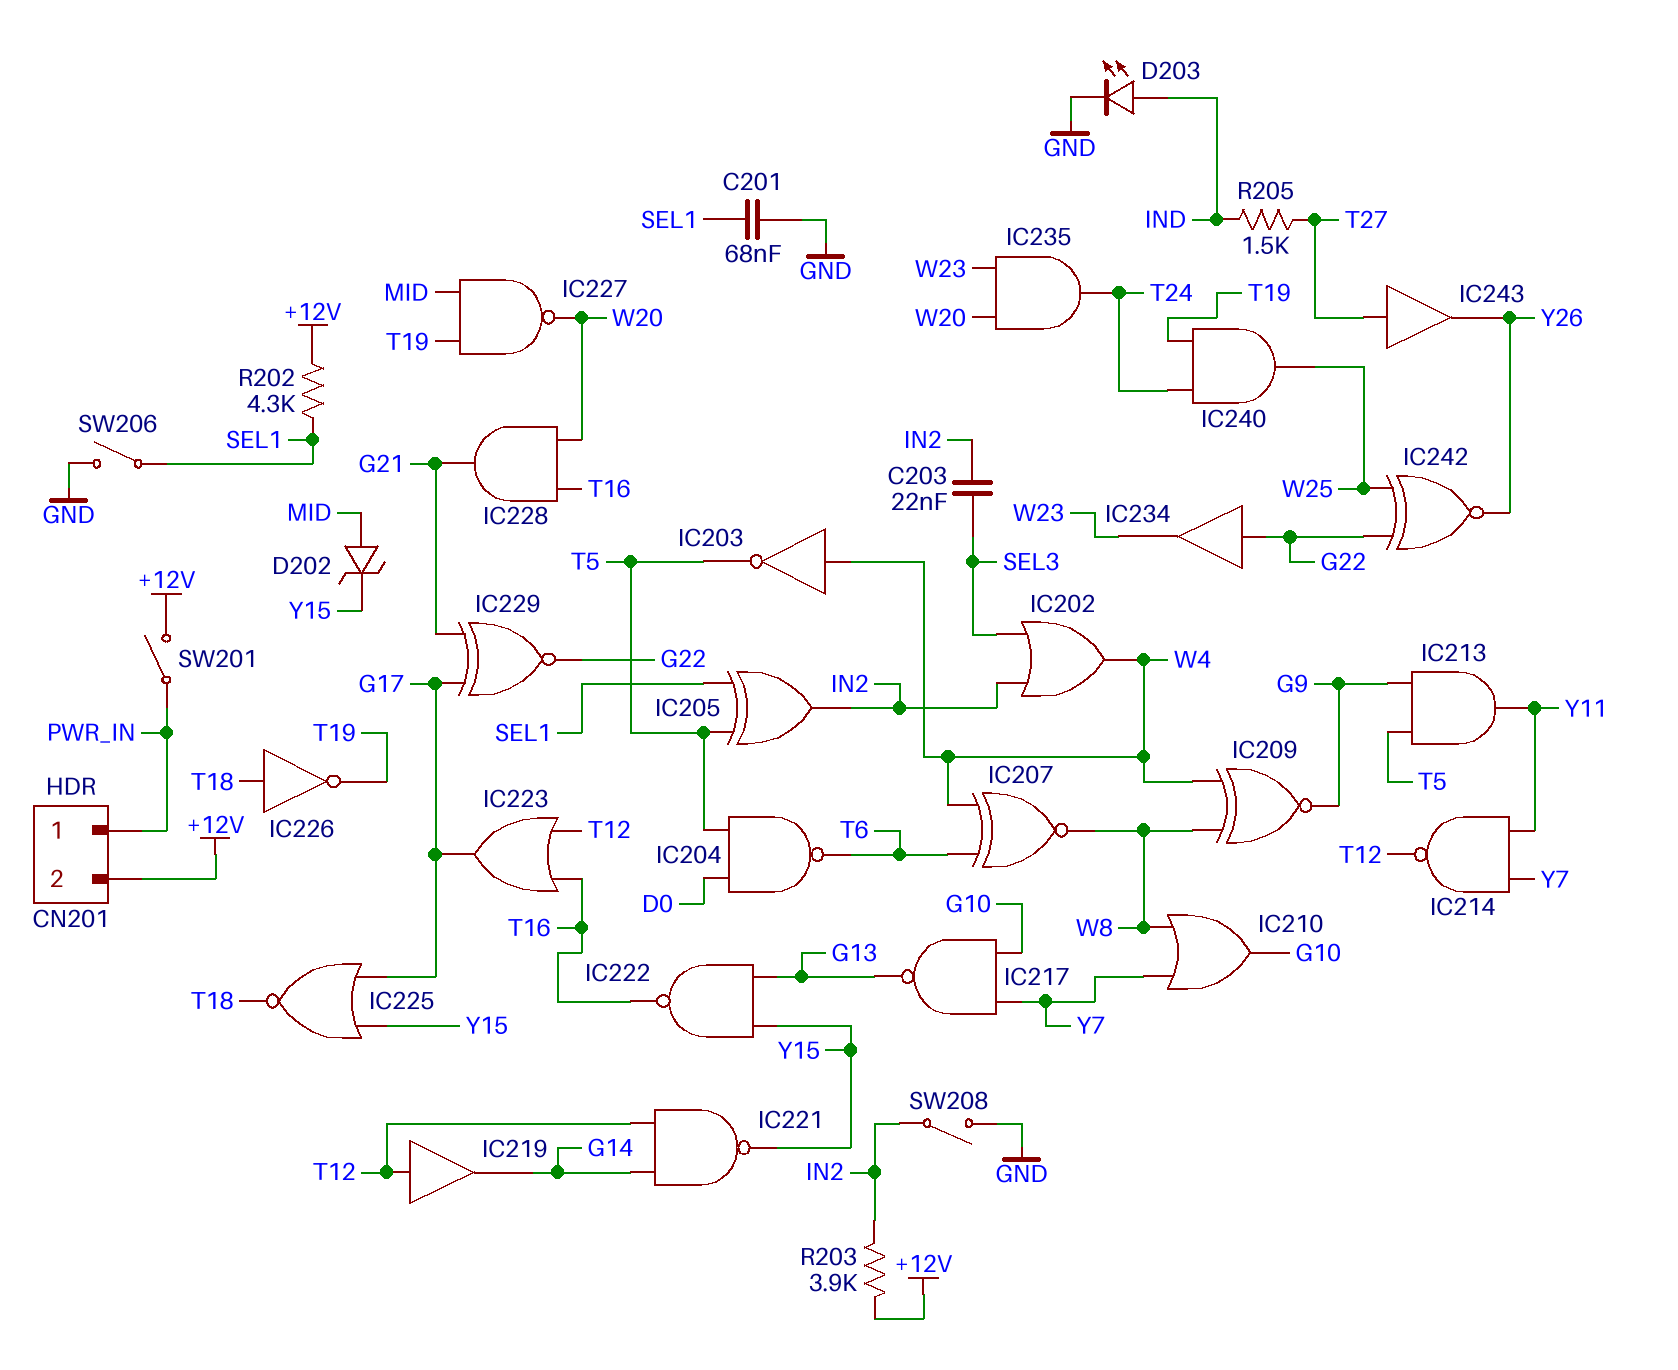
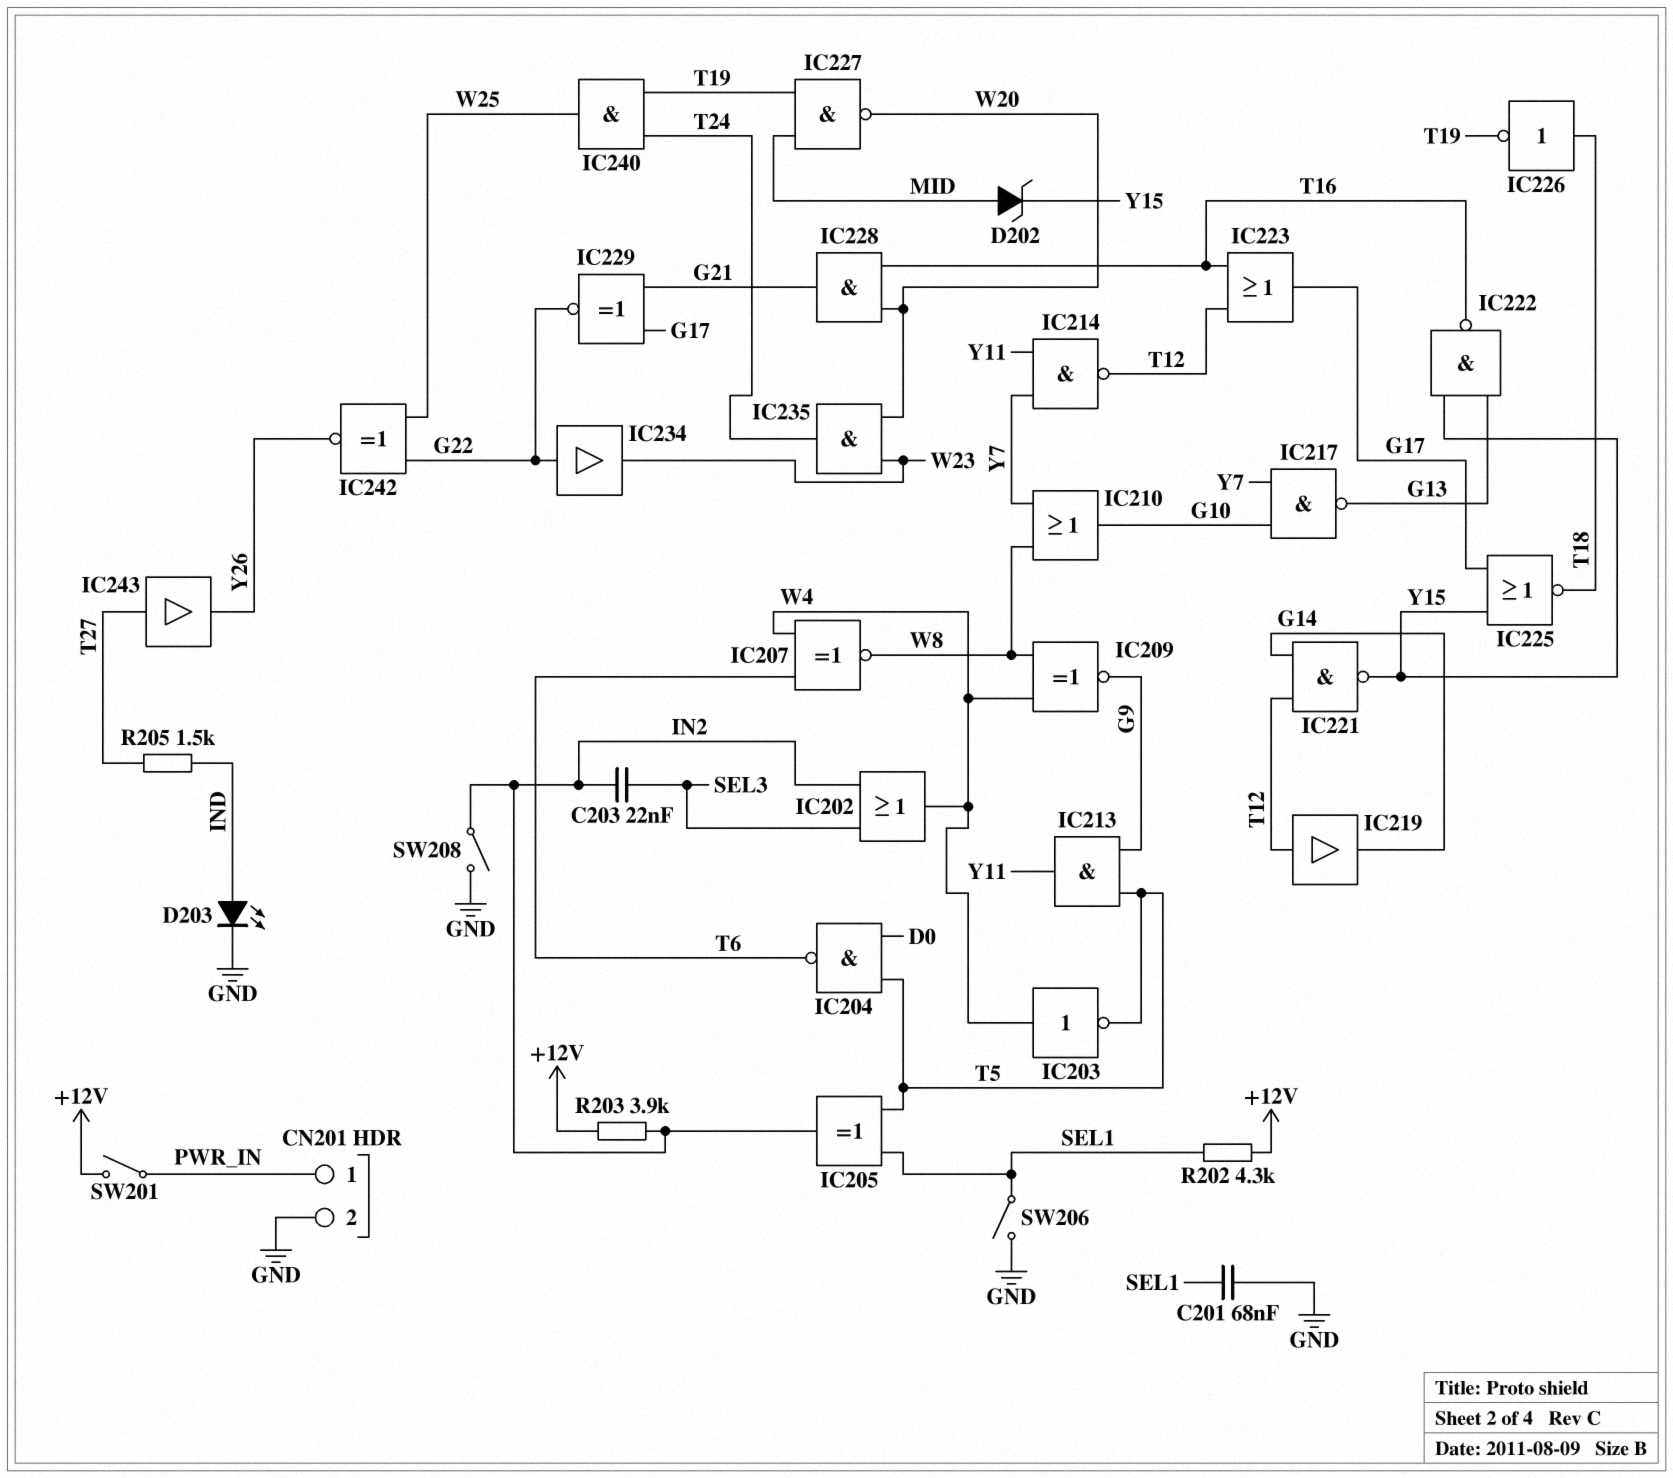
CN201 pin 2: +12V -> GND

